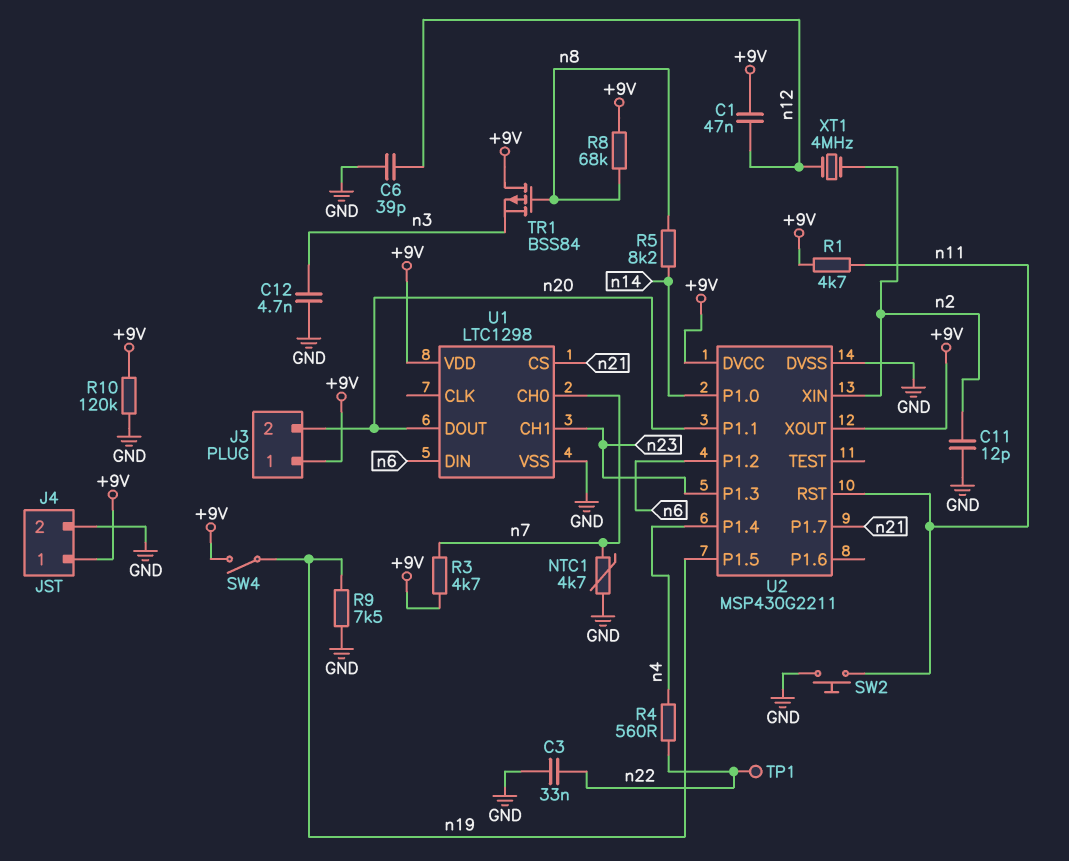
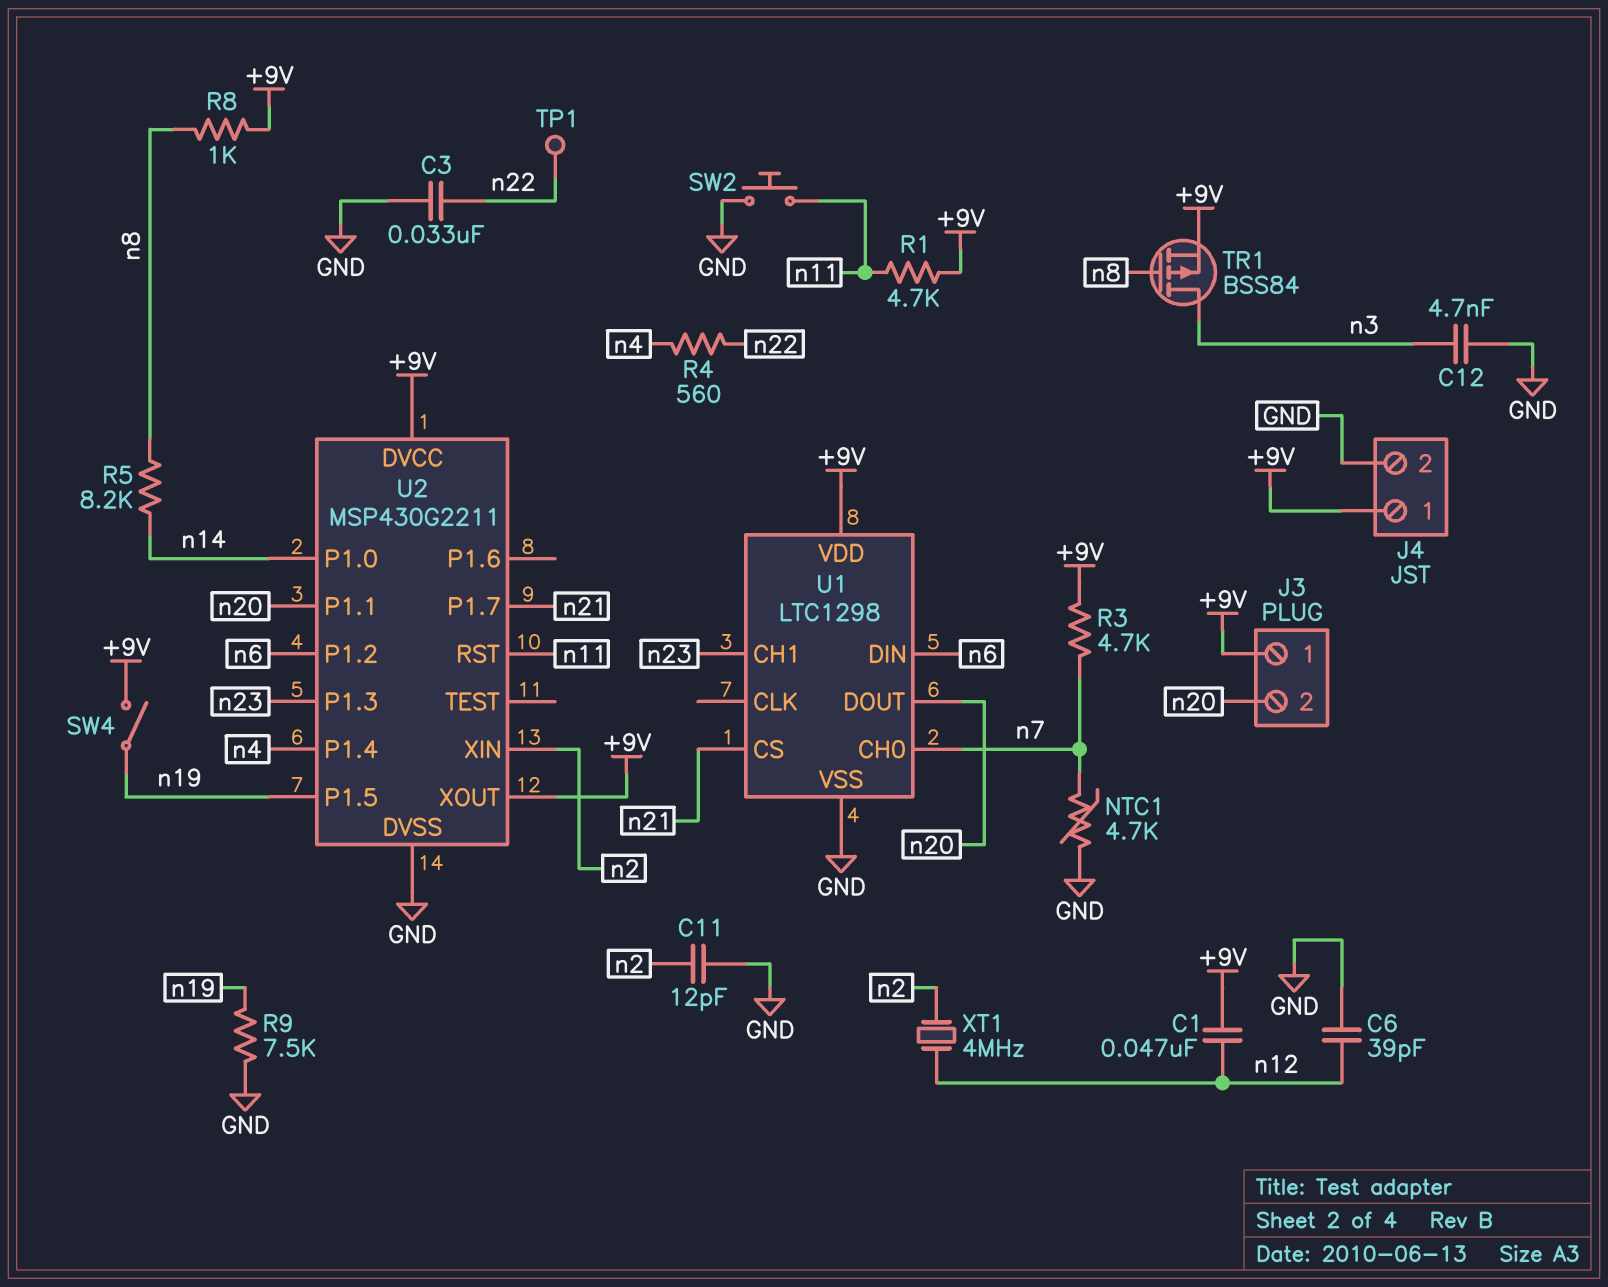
R8: 68k (+9V, n8) -> 1k (+9V, n8)
R10: 120k (+9V, GND) -> none
TR1: PMOS BSS84 (G n8, D +9V, S n3) -> PMOS BSS84 (G n8, D n3, S +9V)

